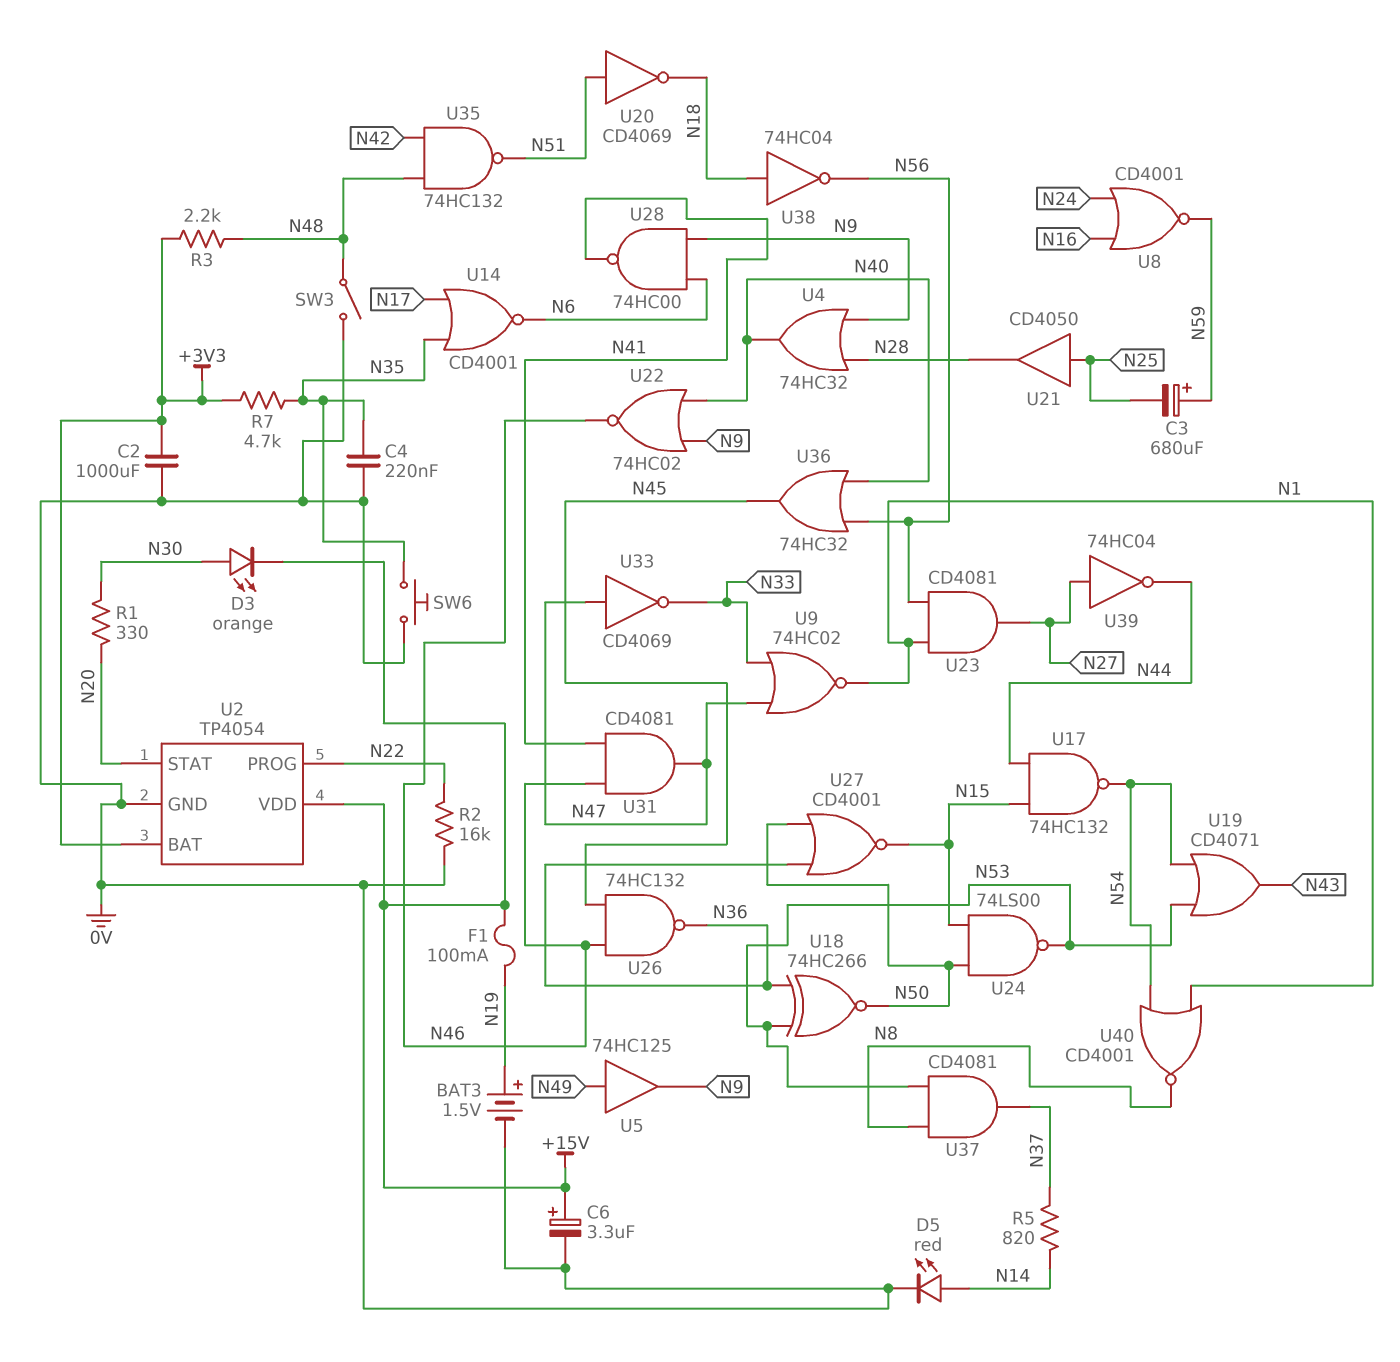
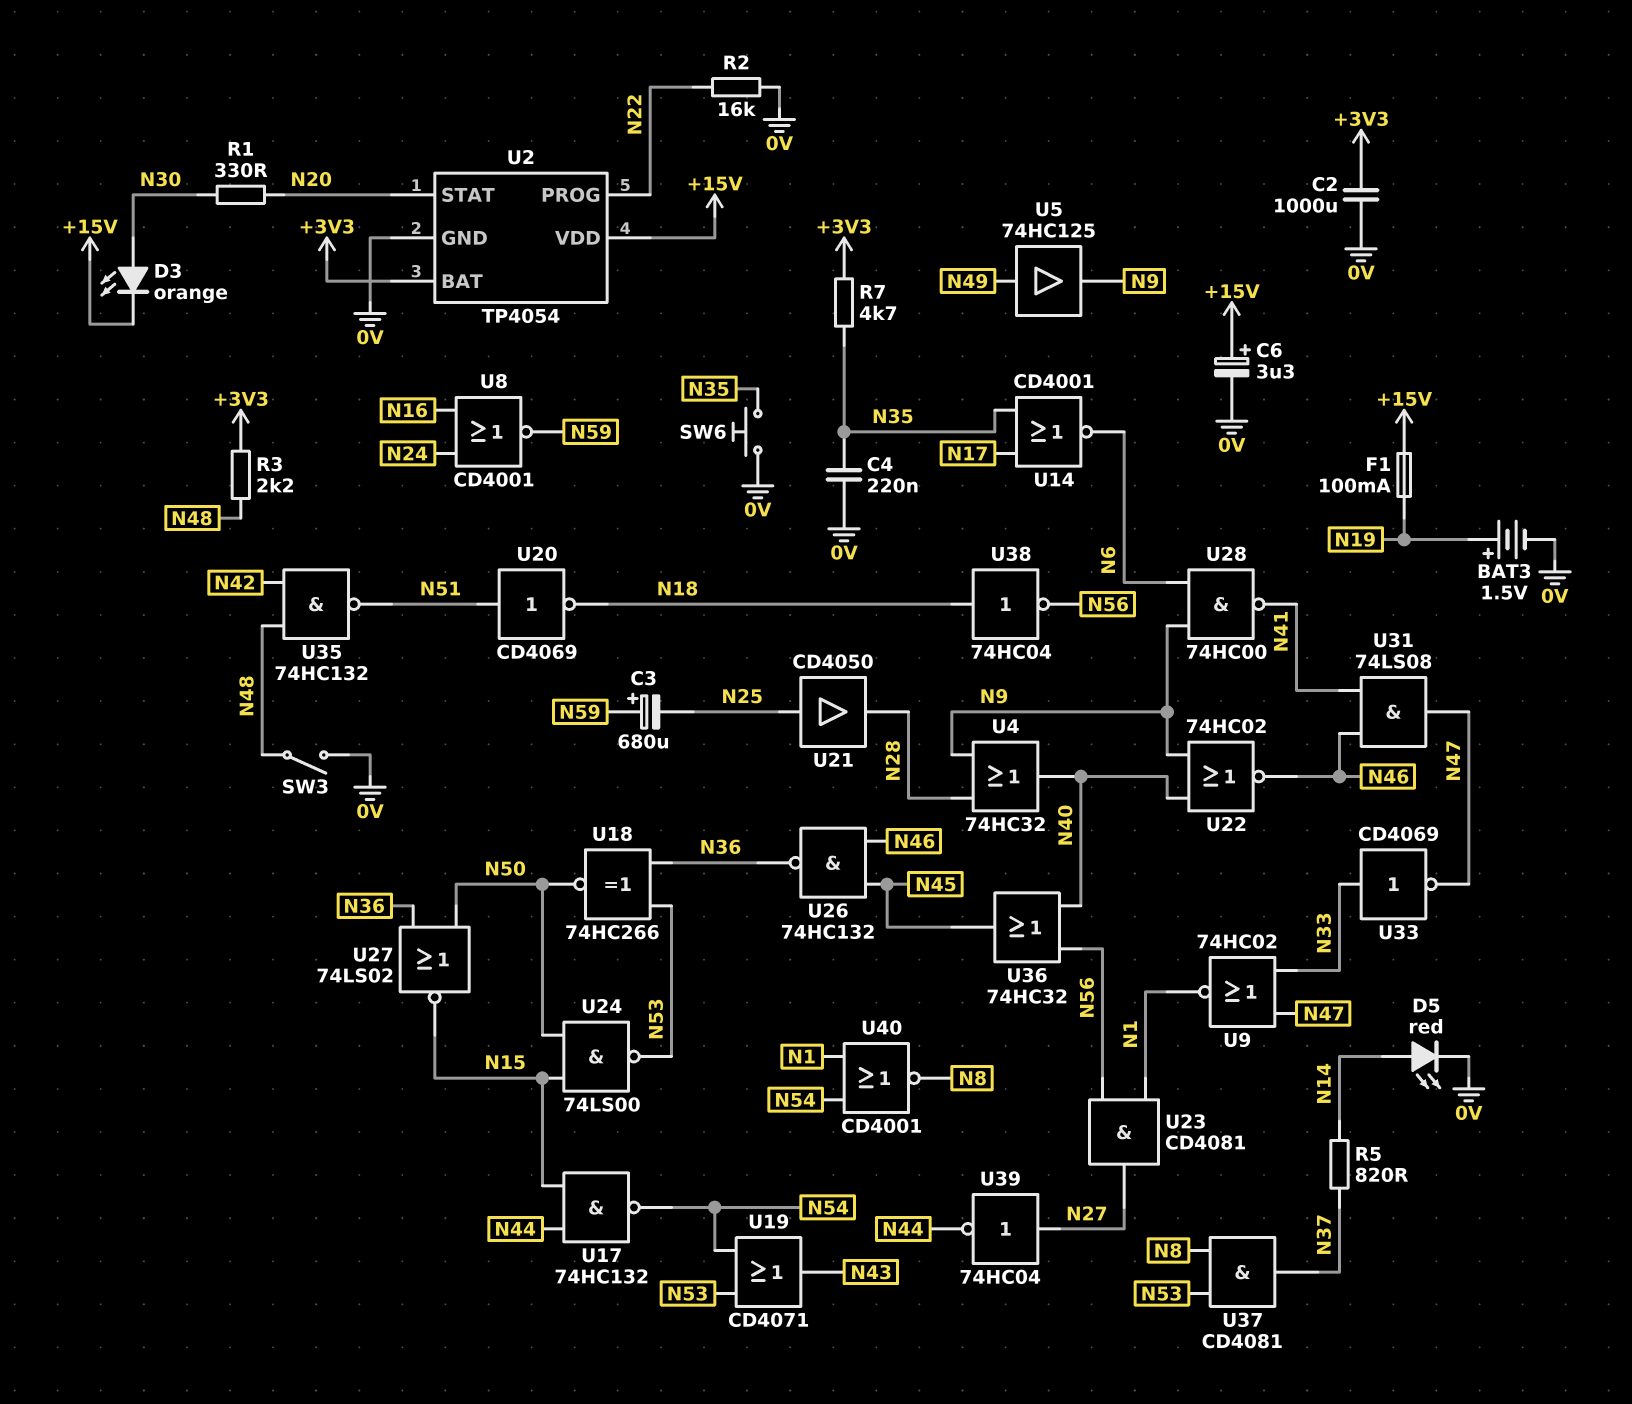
U27: NOR CD4001 (in N36, in N50, out N15) -> NOR 74LS02 (in N36, in N50, out N15)
U31: AND CD4081 (in N41, in N46, out N47) -> AND 74LS08 (in N41, in N46, out N47)
U33: NOT CD4069 (in N47, out N33) -> NOT CD4069 (in N33, out N47)

